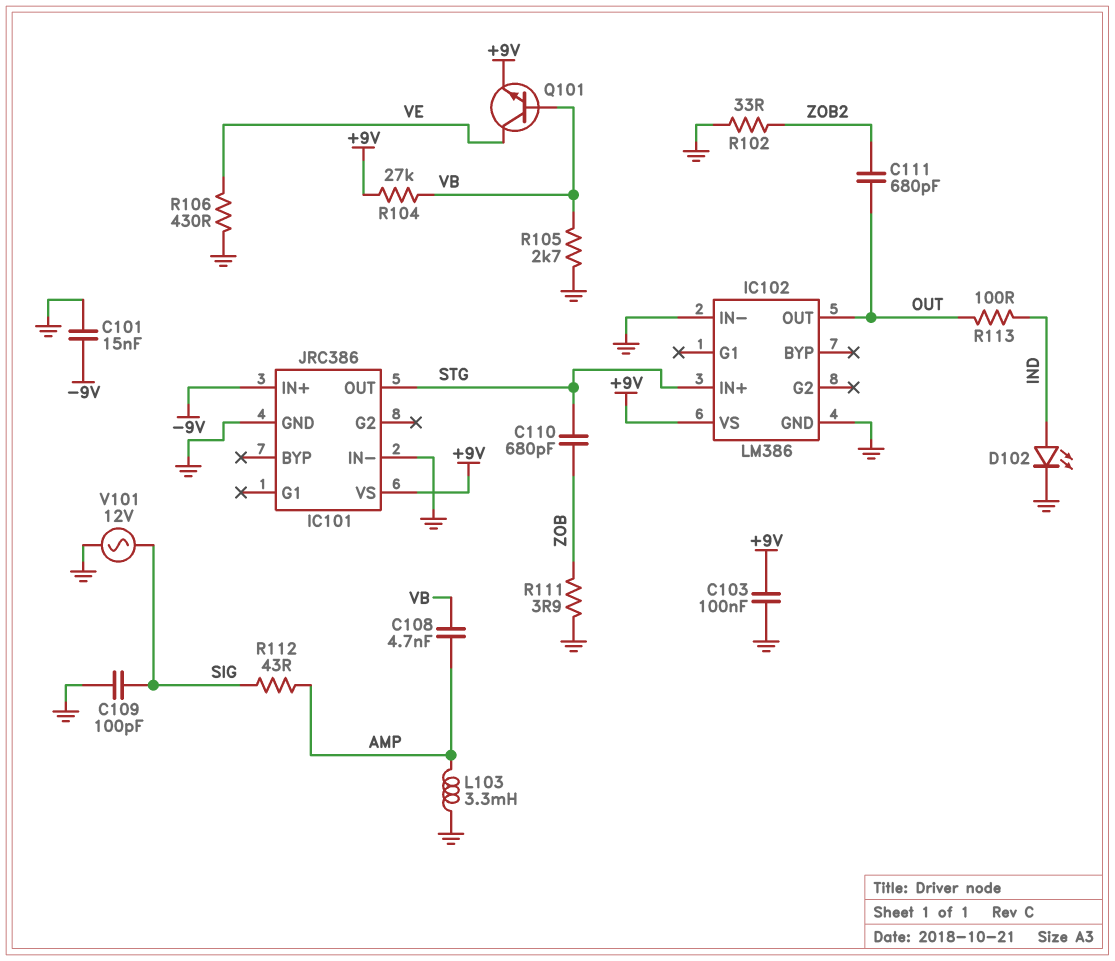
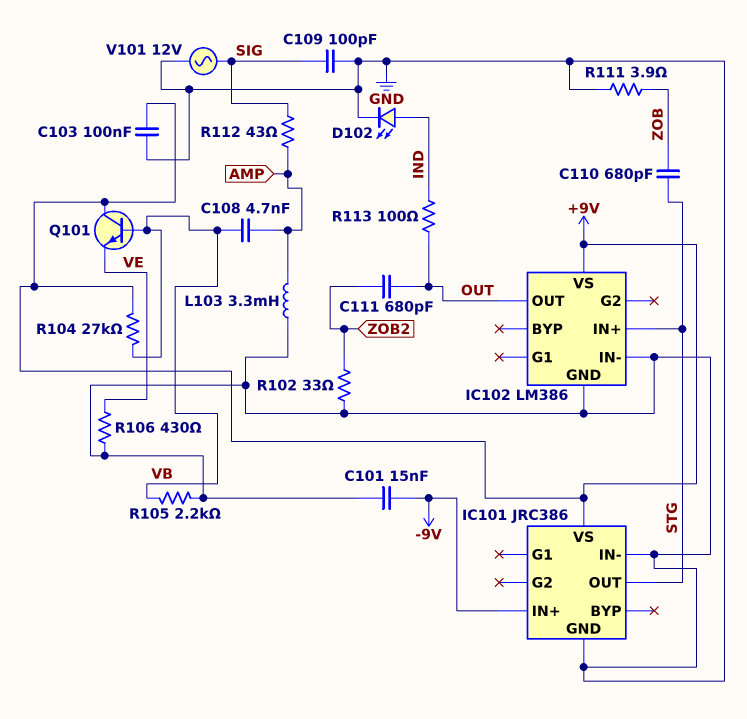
Q101: NPN (B VB, C VE, E +9V) -> NPN (B VB, C +9V, E VE)
R105: 2.7k (GND, VB) -> 2.2k (GND, VB)

